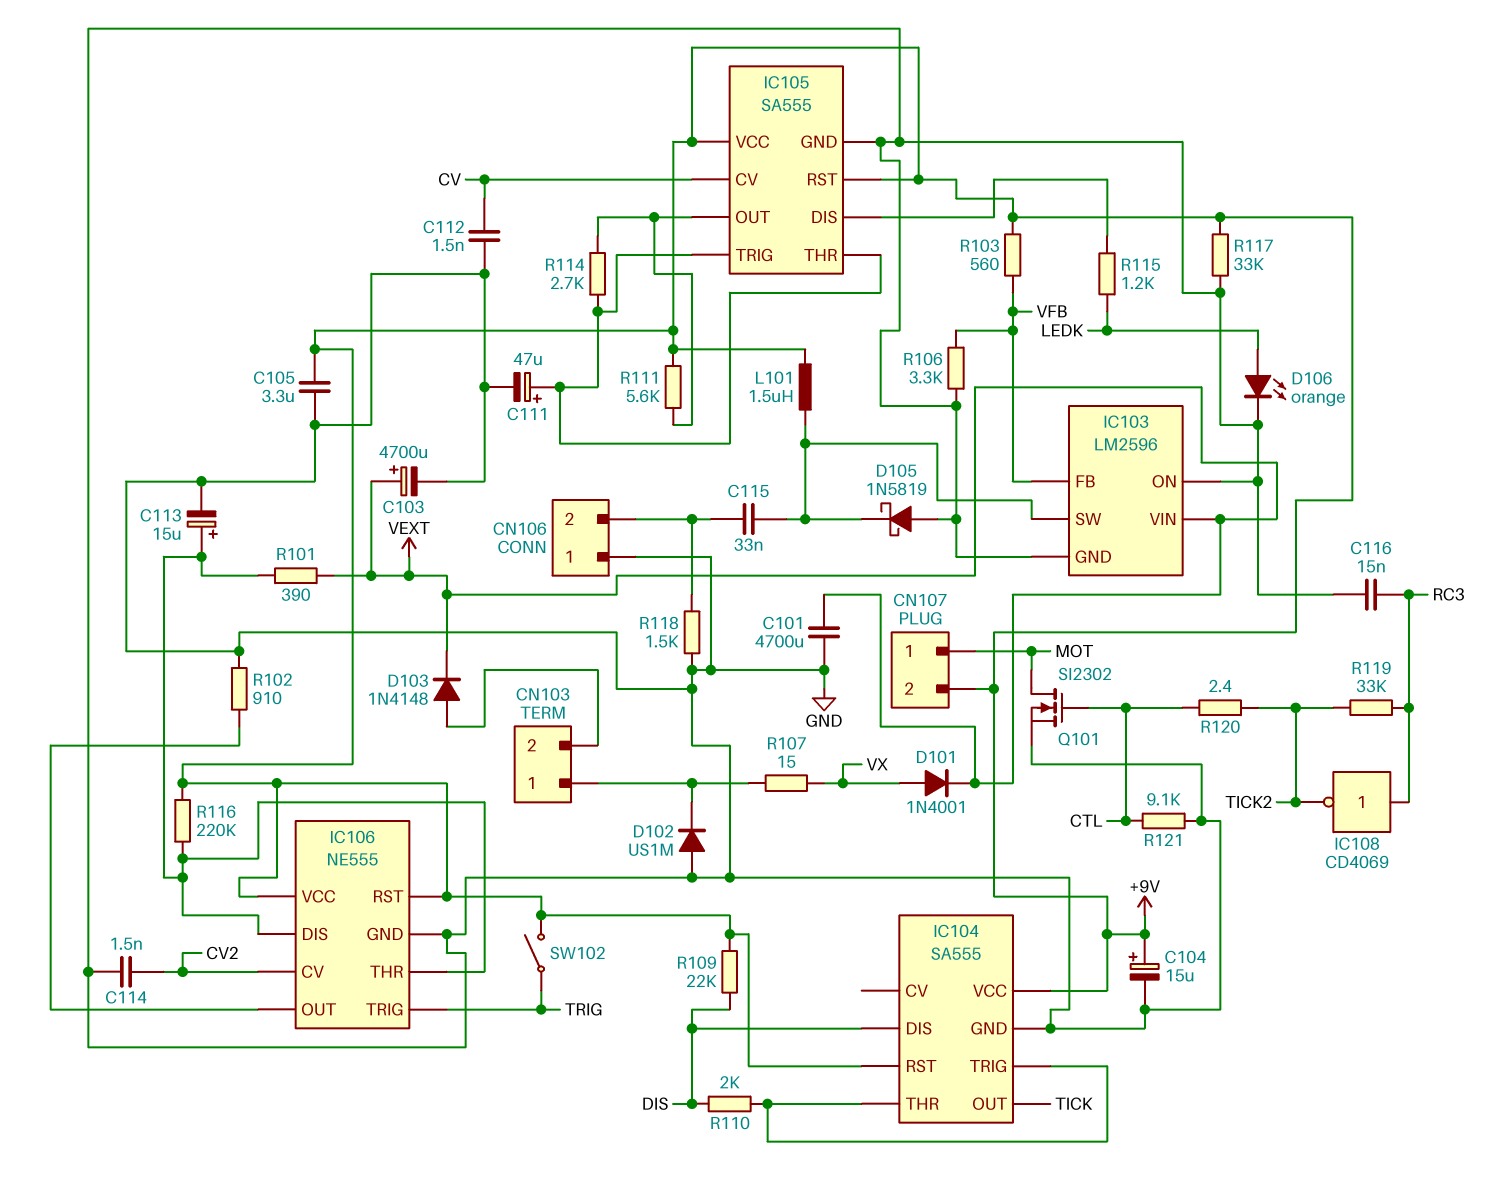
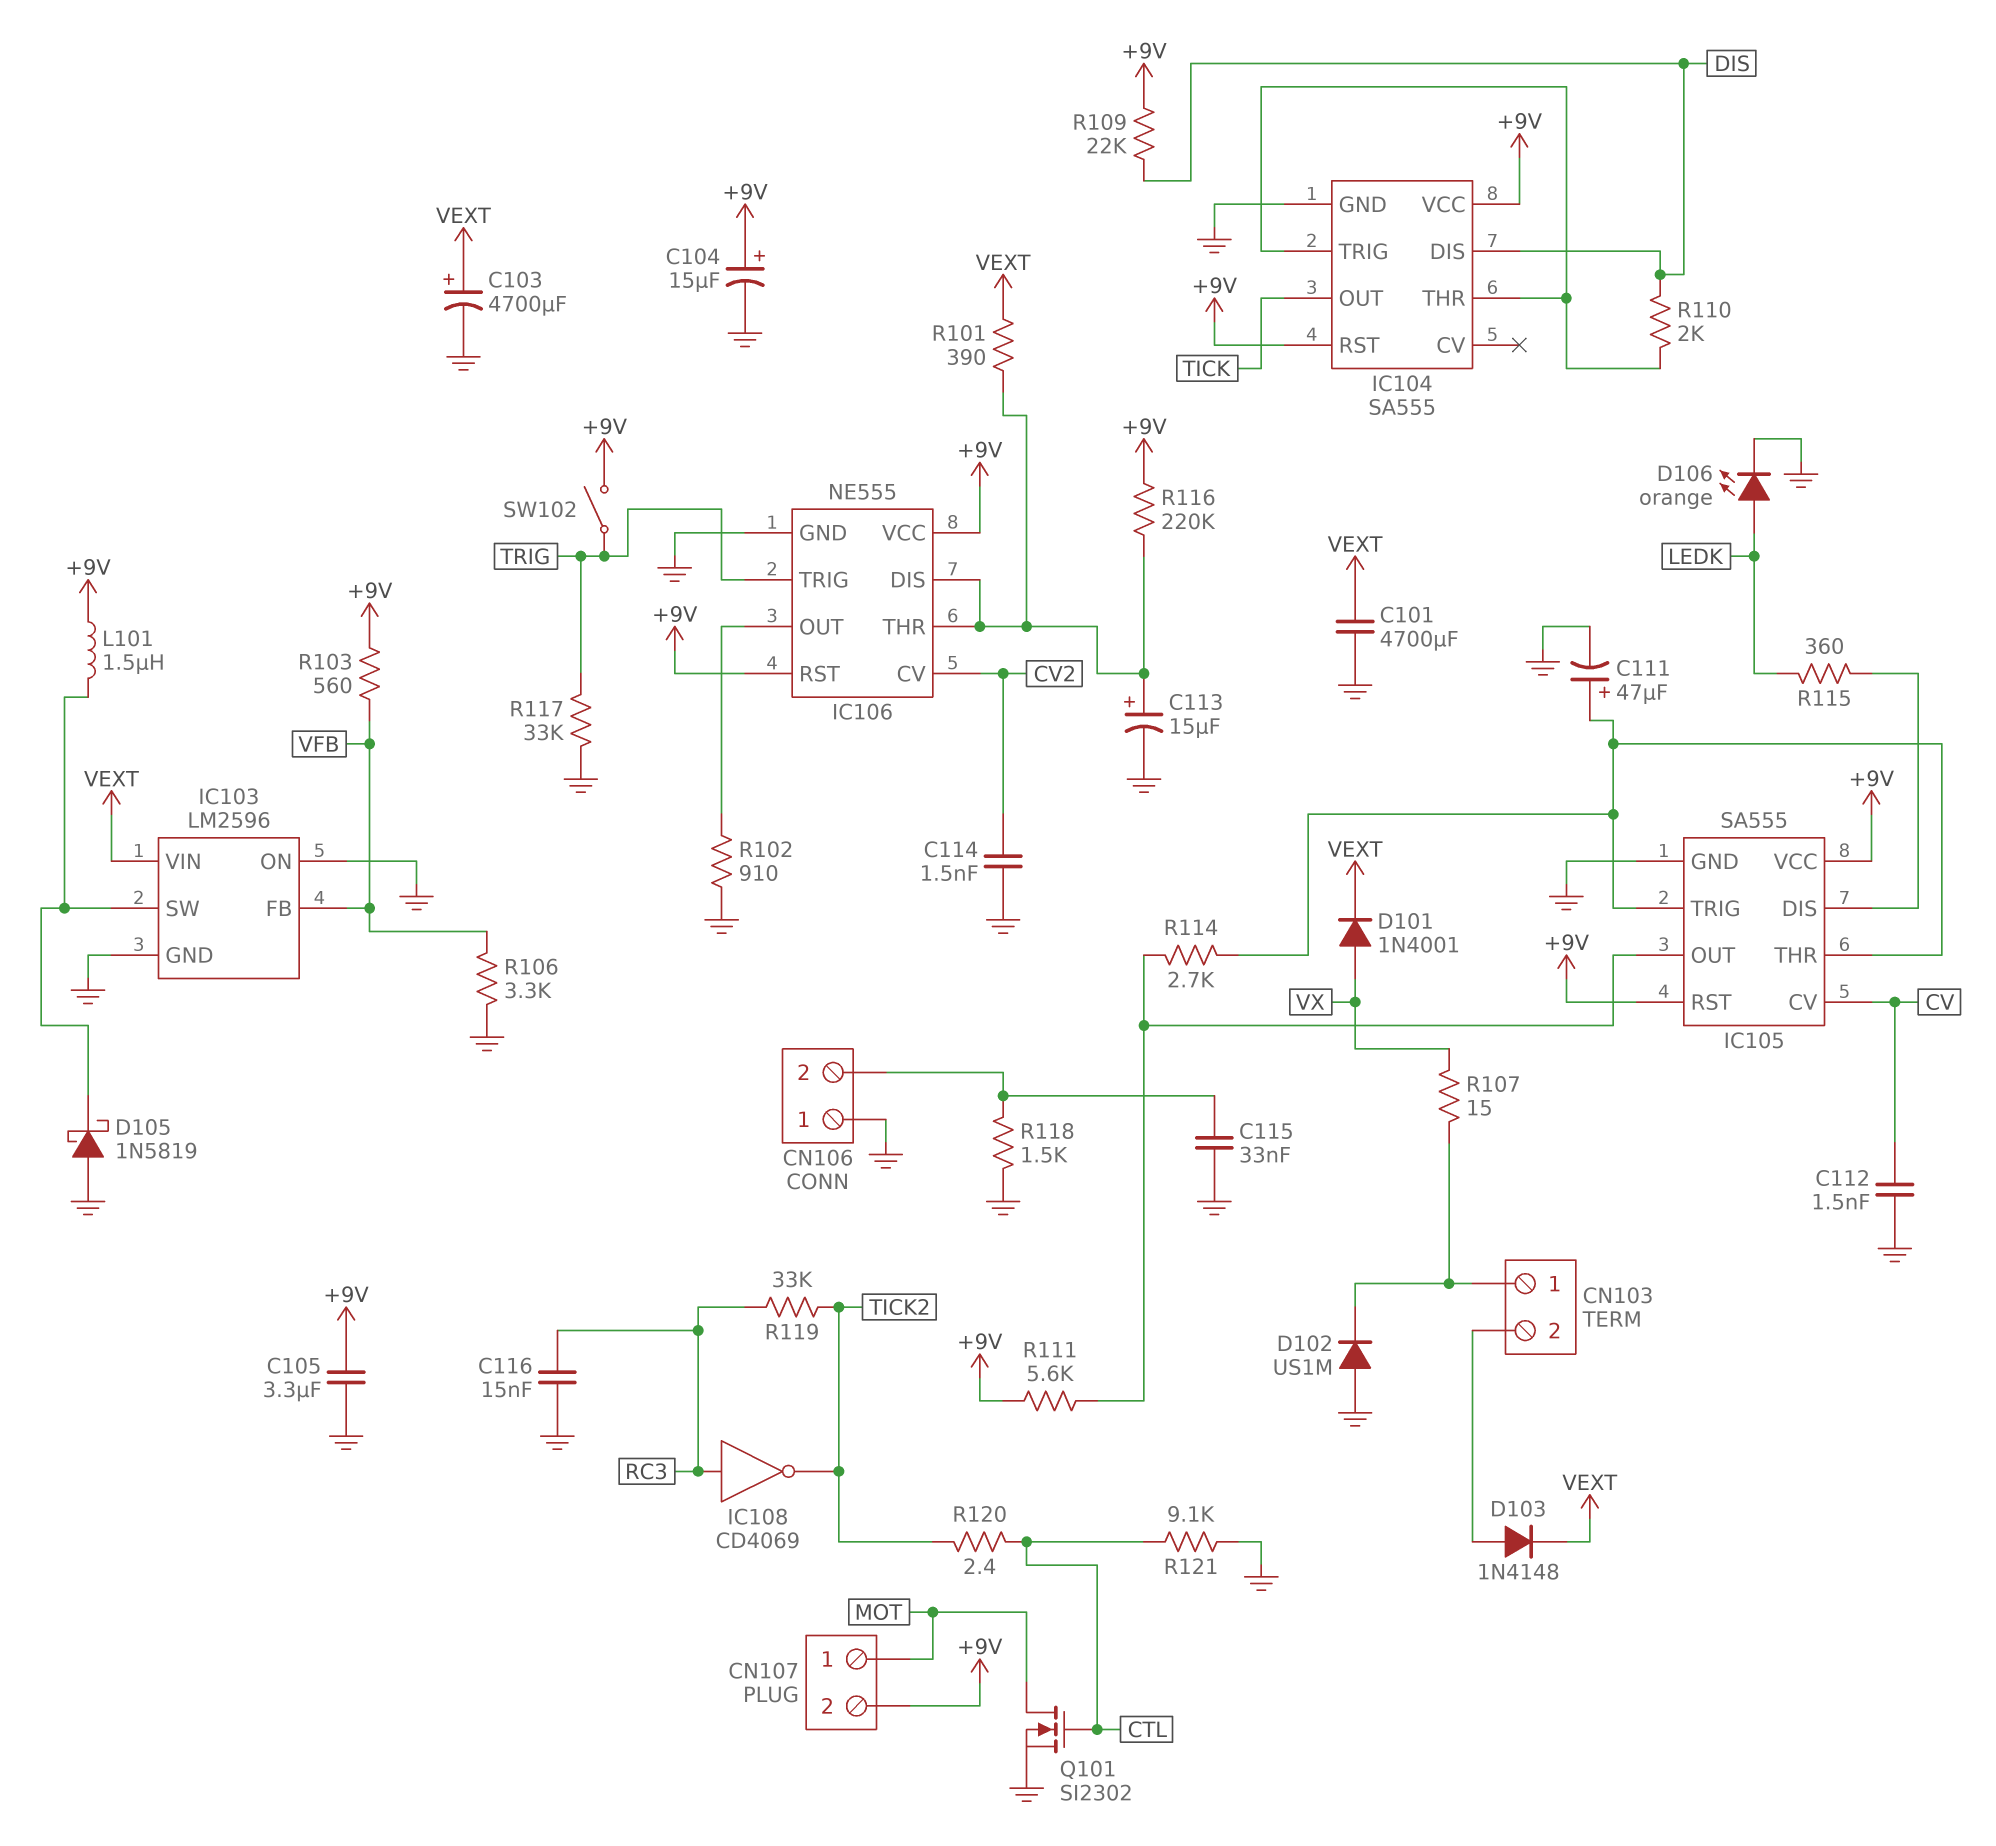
C115: 33nF (CN106/2, IC103/SW) -> 33nF (CN106/2, GND)
R115: 1.2k (IC105/DIS, LEDK) -> 360 (IC105/DIS, LEDK)
R117: 33k (+9V, GND) -> 33k (GND, TRIG)

